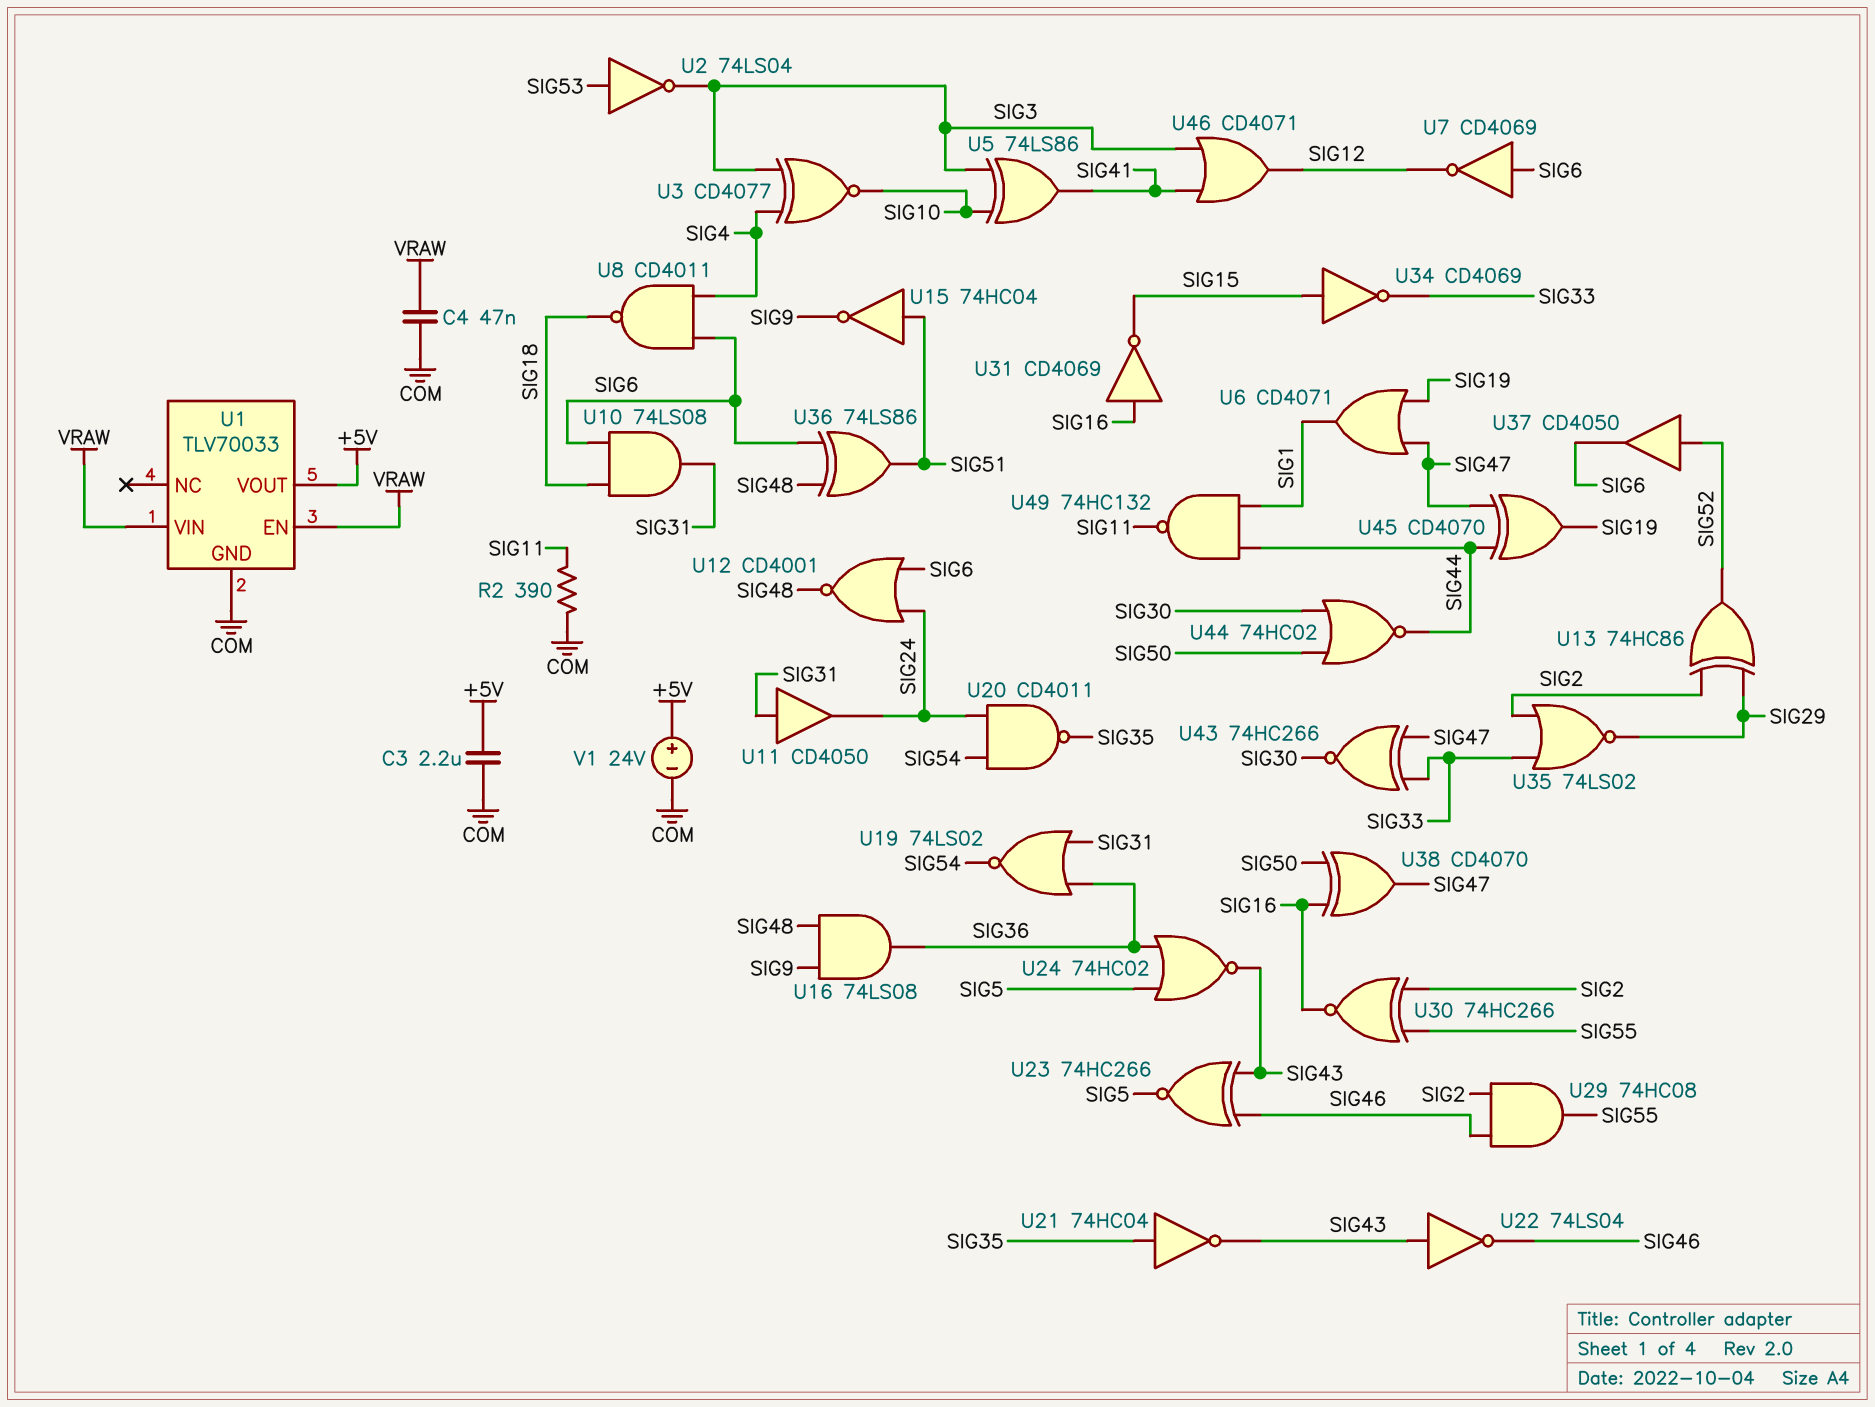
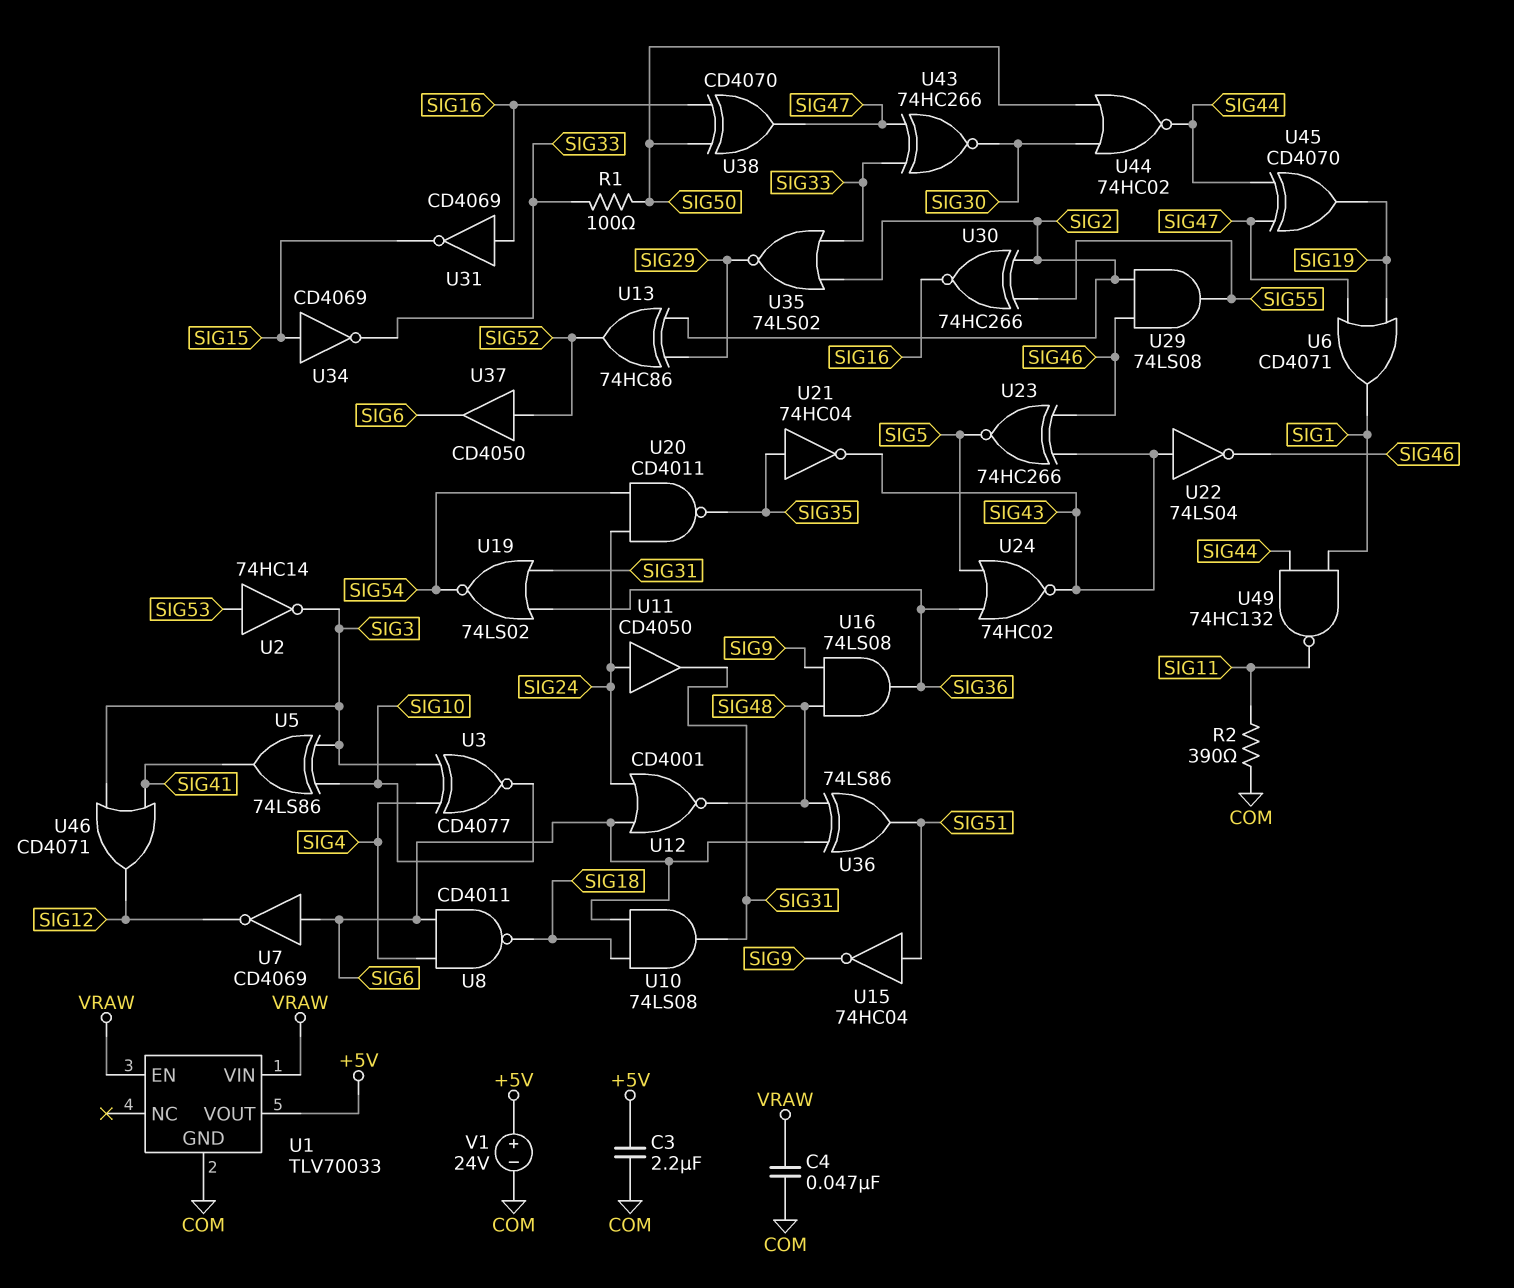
R1: none -> 100 (SIG33, SIG50)
U2: NOT 74LS04 (in SIG53, out SIG3) -> NOT 74HC14 (in SIG53, out SIG3)
U11: buffer CD4050 (in SIG31, out SIG24) -> buffer CD4050 (in SIG24, out SIG31)
U29: AND 74HC08 (in SIG2, in SIG46, out SIG55) -> AND 74LS08 (in SIG2, in SIG46, out SIG55)

